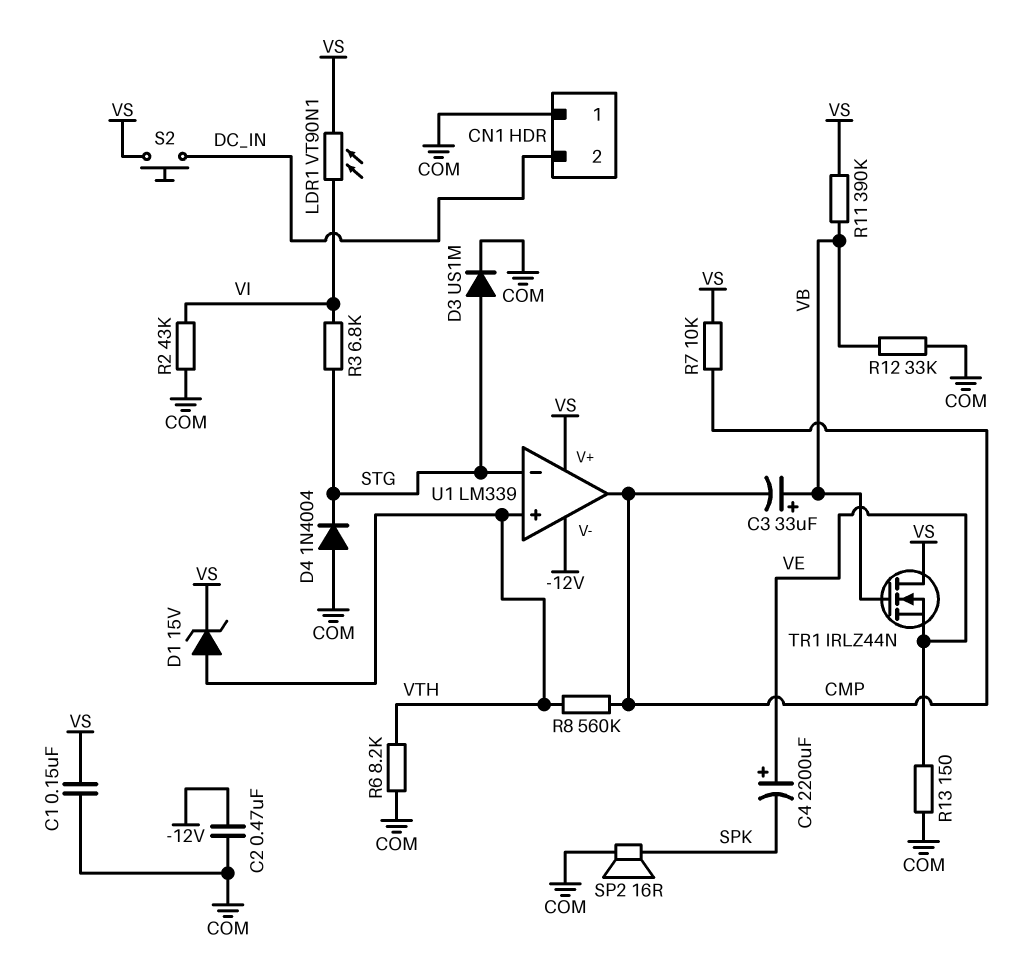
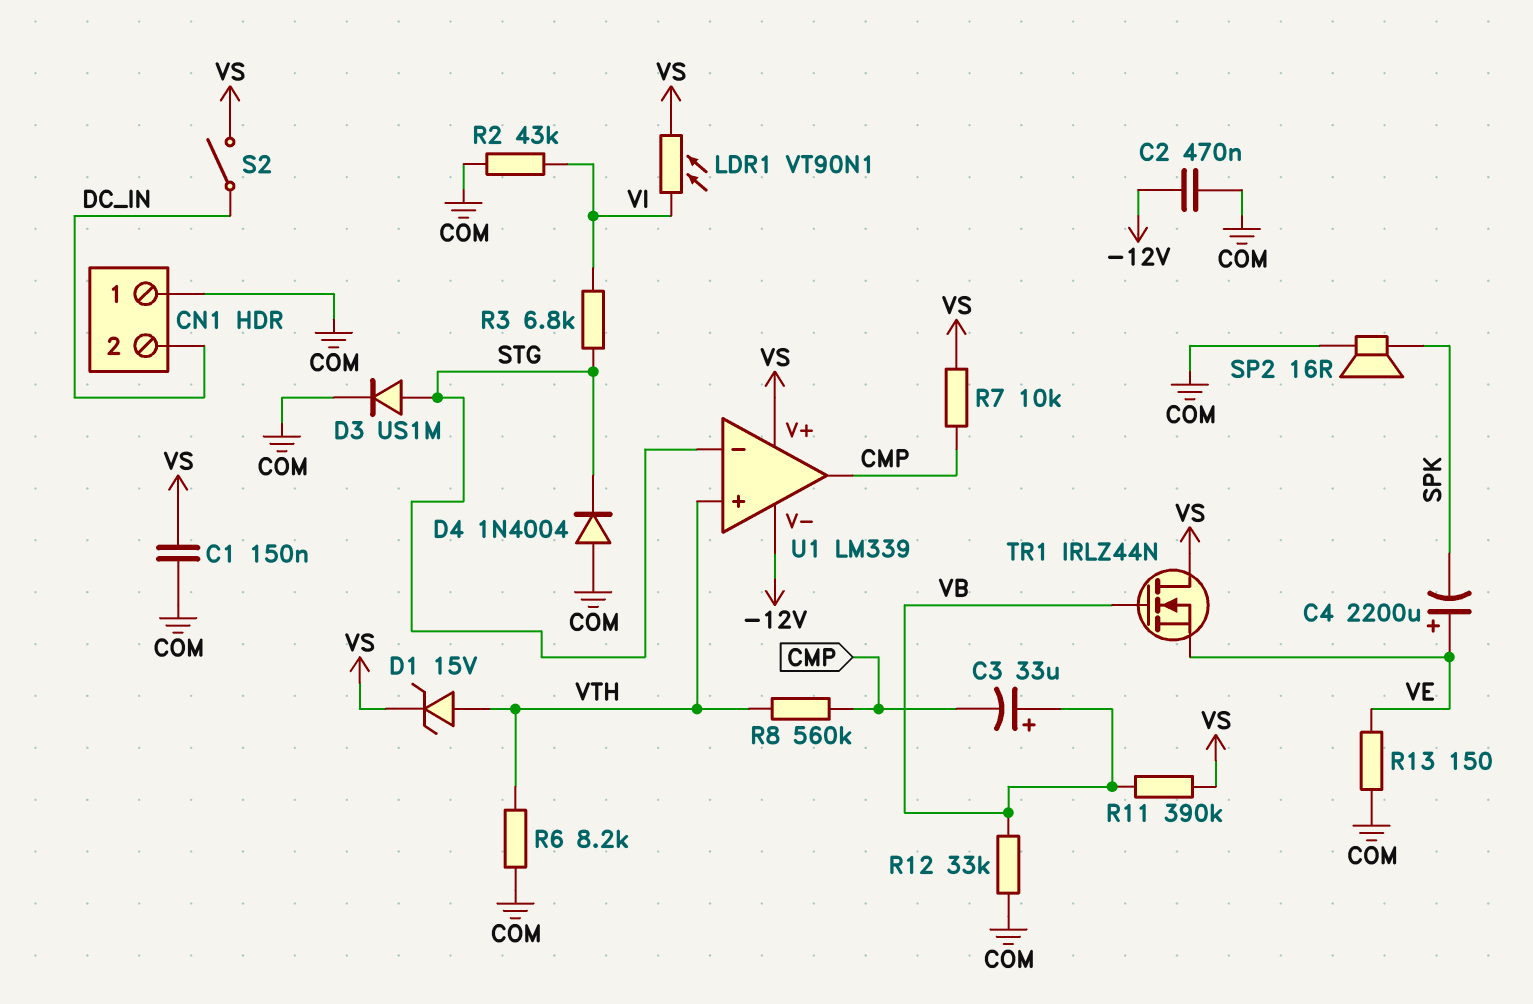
S2: button (DC_IN, VS) -> switch (DC_IN, VS)

